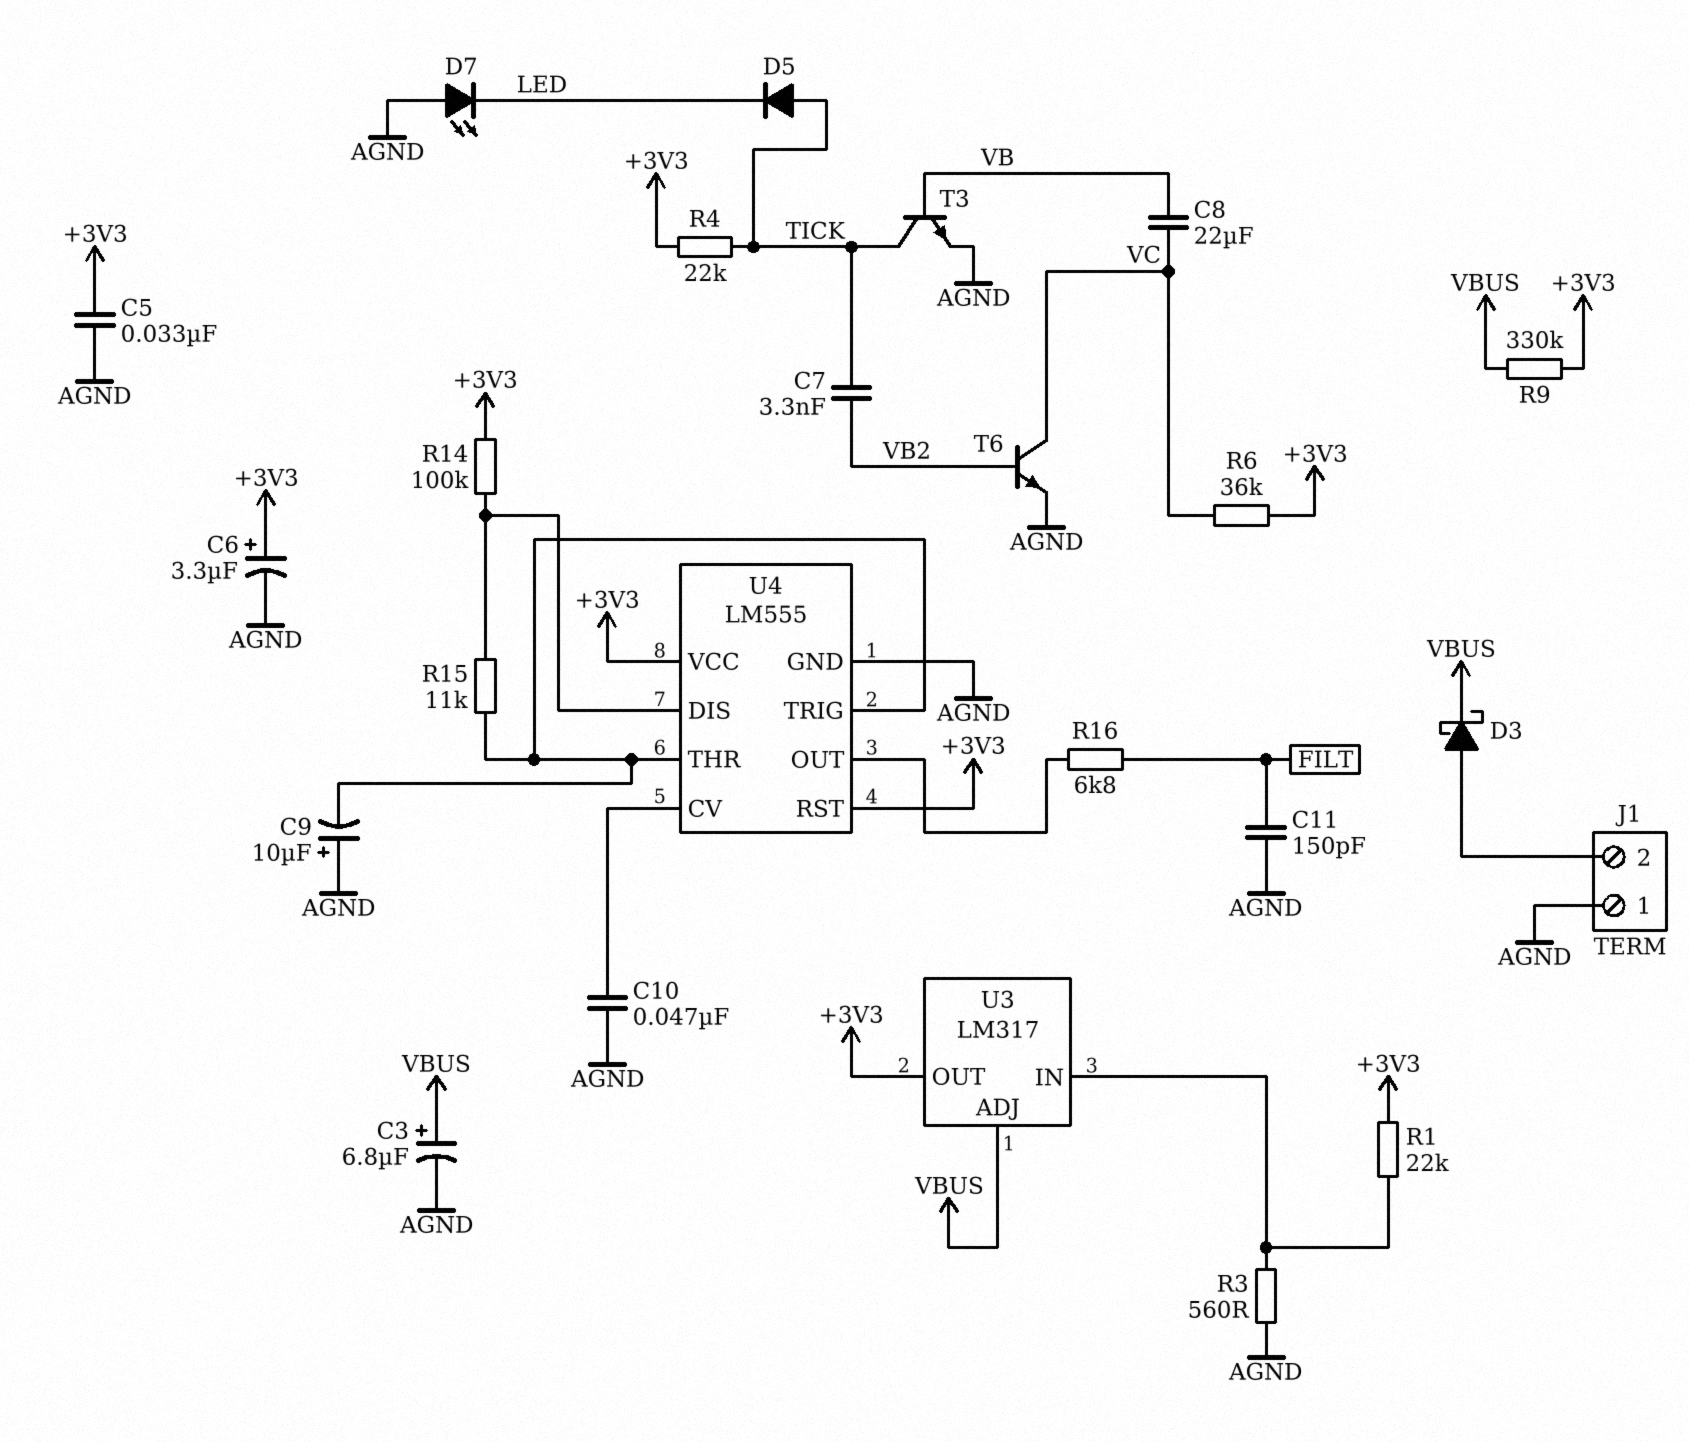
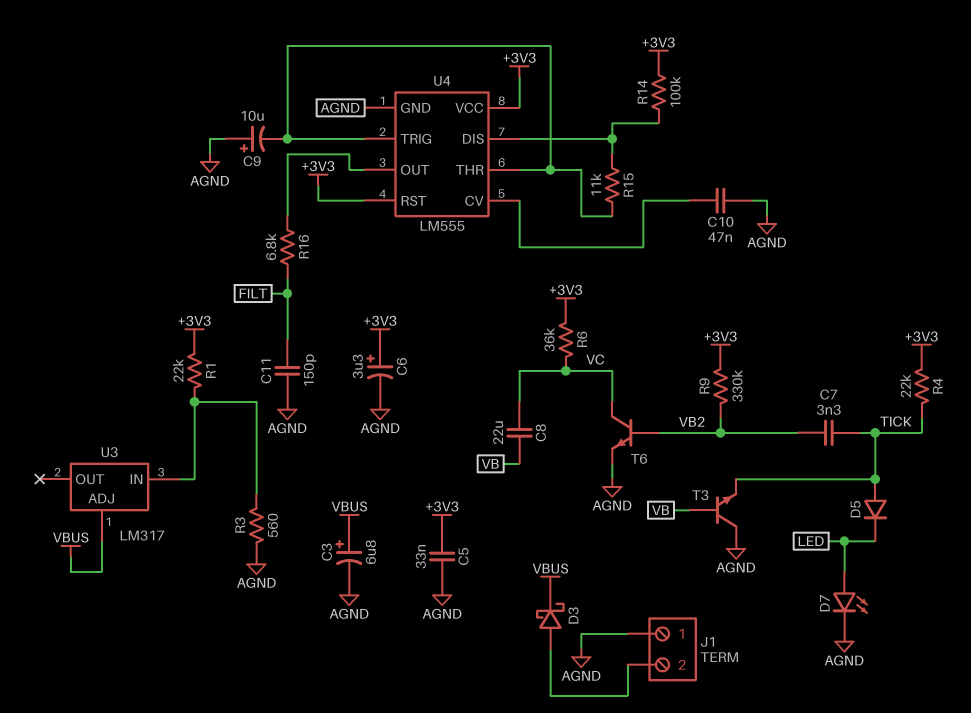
D7: LED (A AGND, K LED) -> LED (A LED, K AGND)
R9: 330k (+3V3, VBUS) -> 330k (+3V3, VB2)
T3: NPN (B VB, C TICK, E AGND) -> NPN (B VB, C AGND, E TICK)
U3 pin OUT: +3V3 -> none

